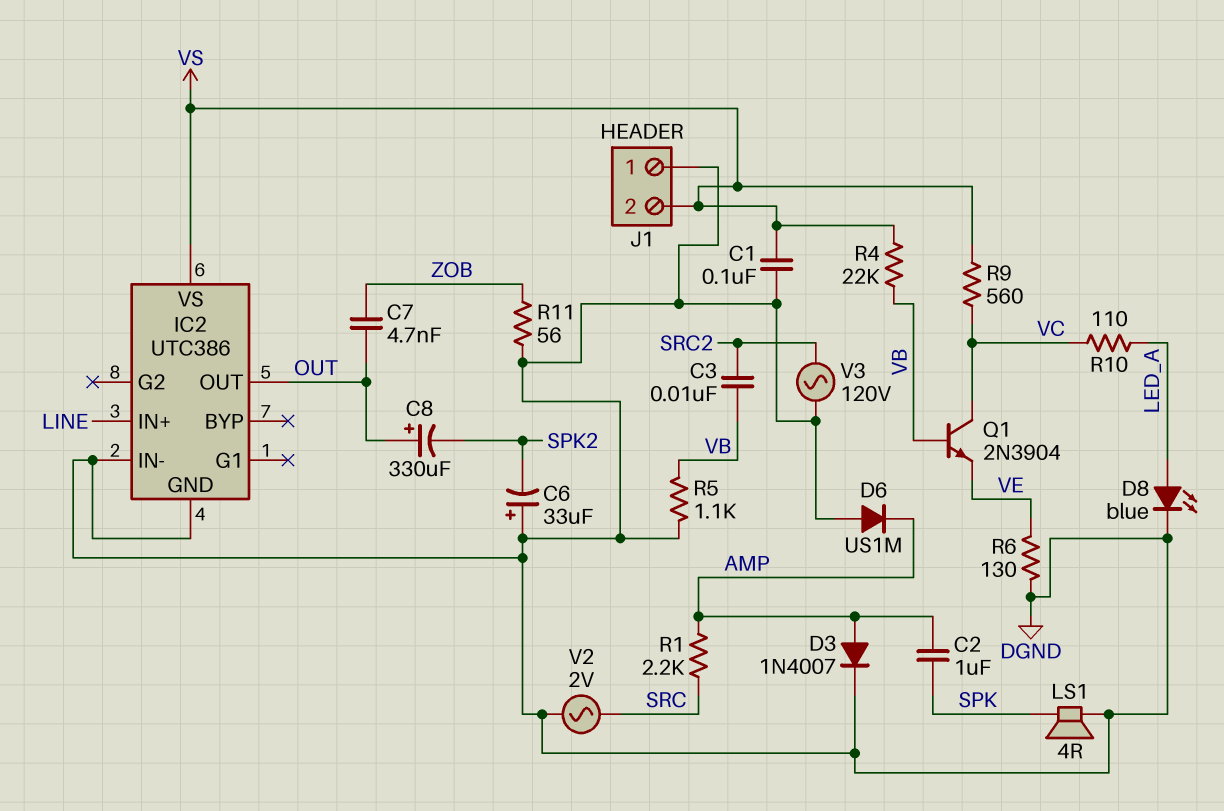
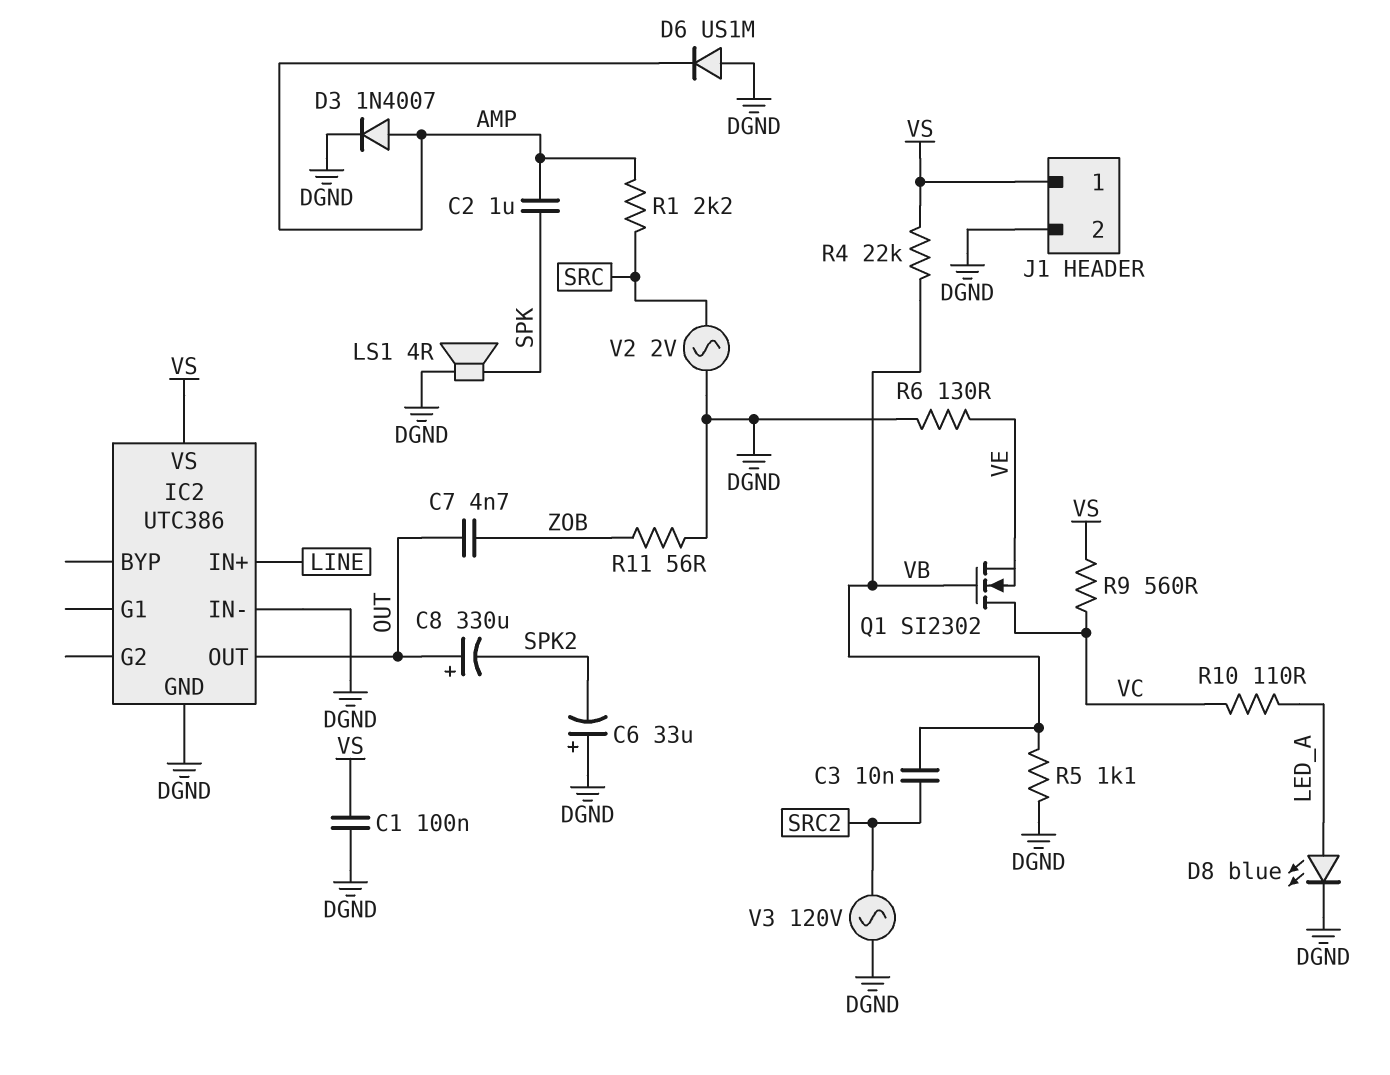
J1 pin 1: DGND -> VS
J1 pin 2: VS -> DGND
Q1: NPN 2N3904 (B VB, C VC, E VE) -> NMOS SI2302 (G VB, D VC, S VE)

